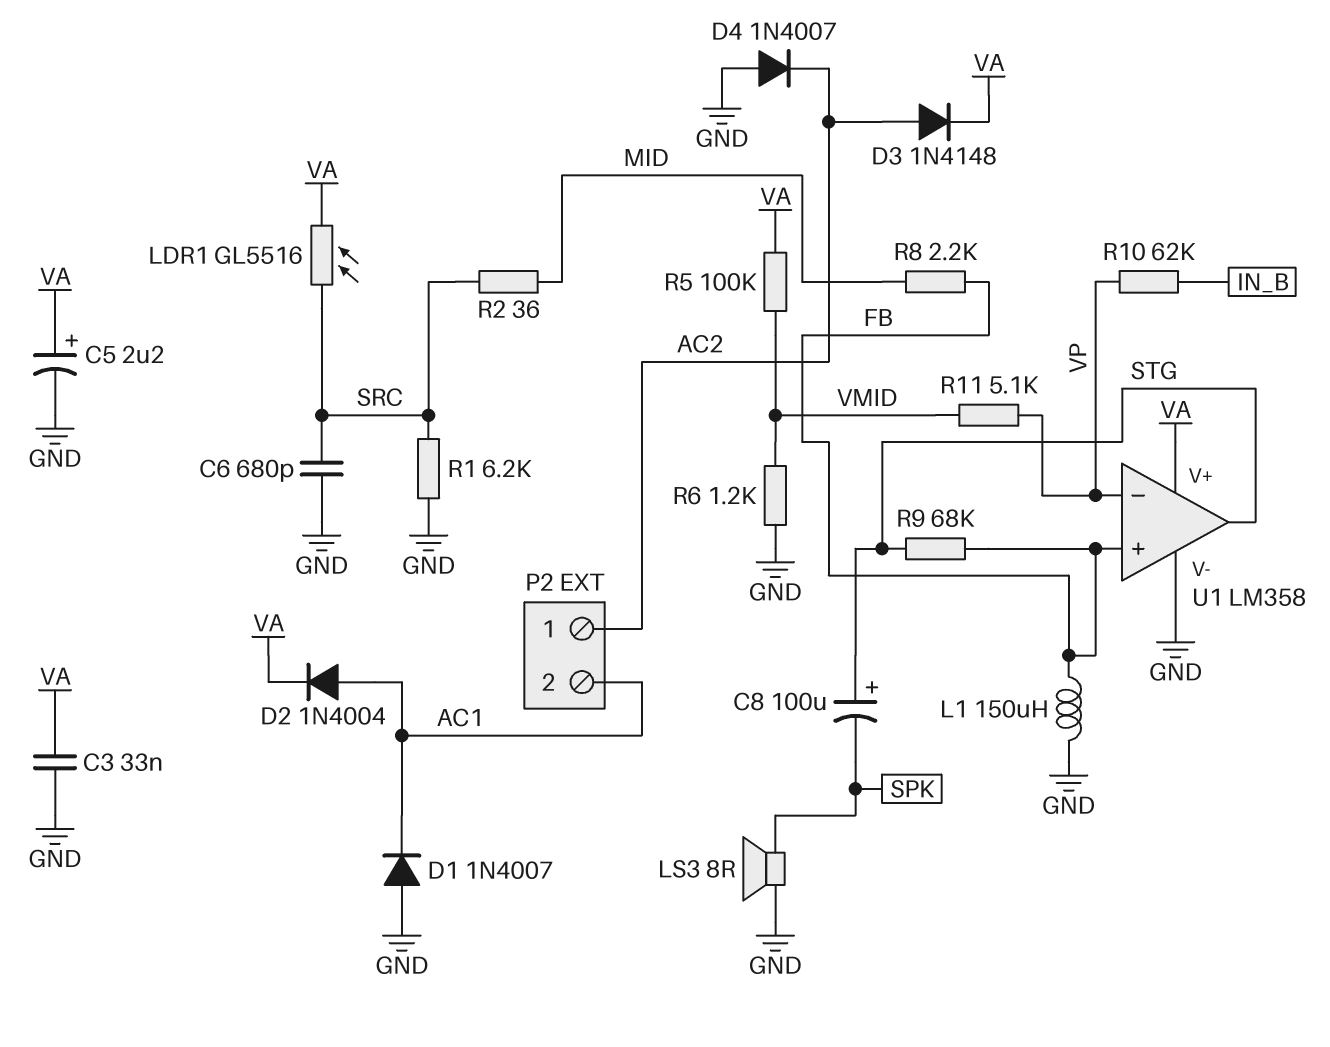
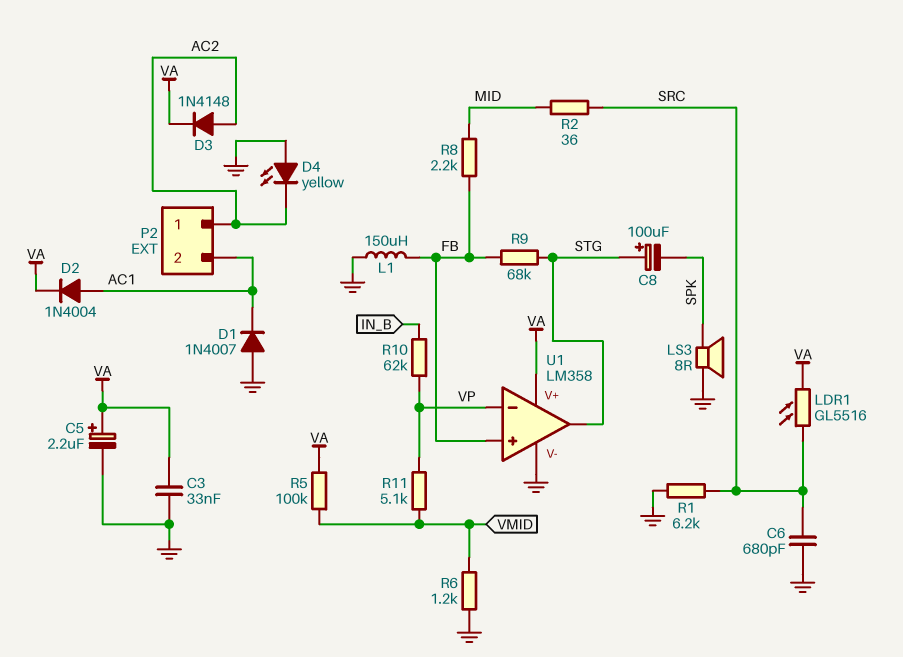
D4: diode 1N4007 (A GND, K AC2) -> LED yellow (A GND, K AC2)

